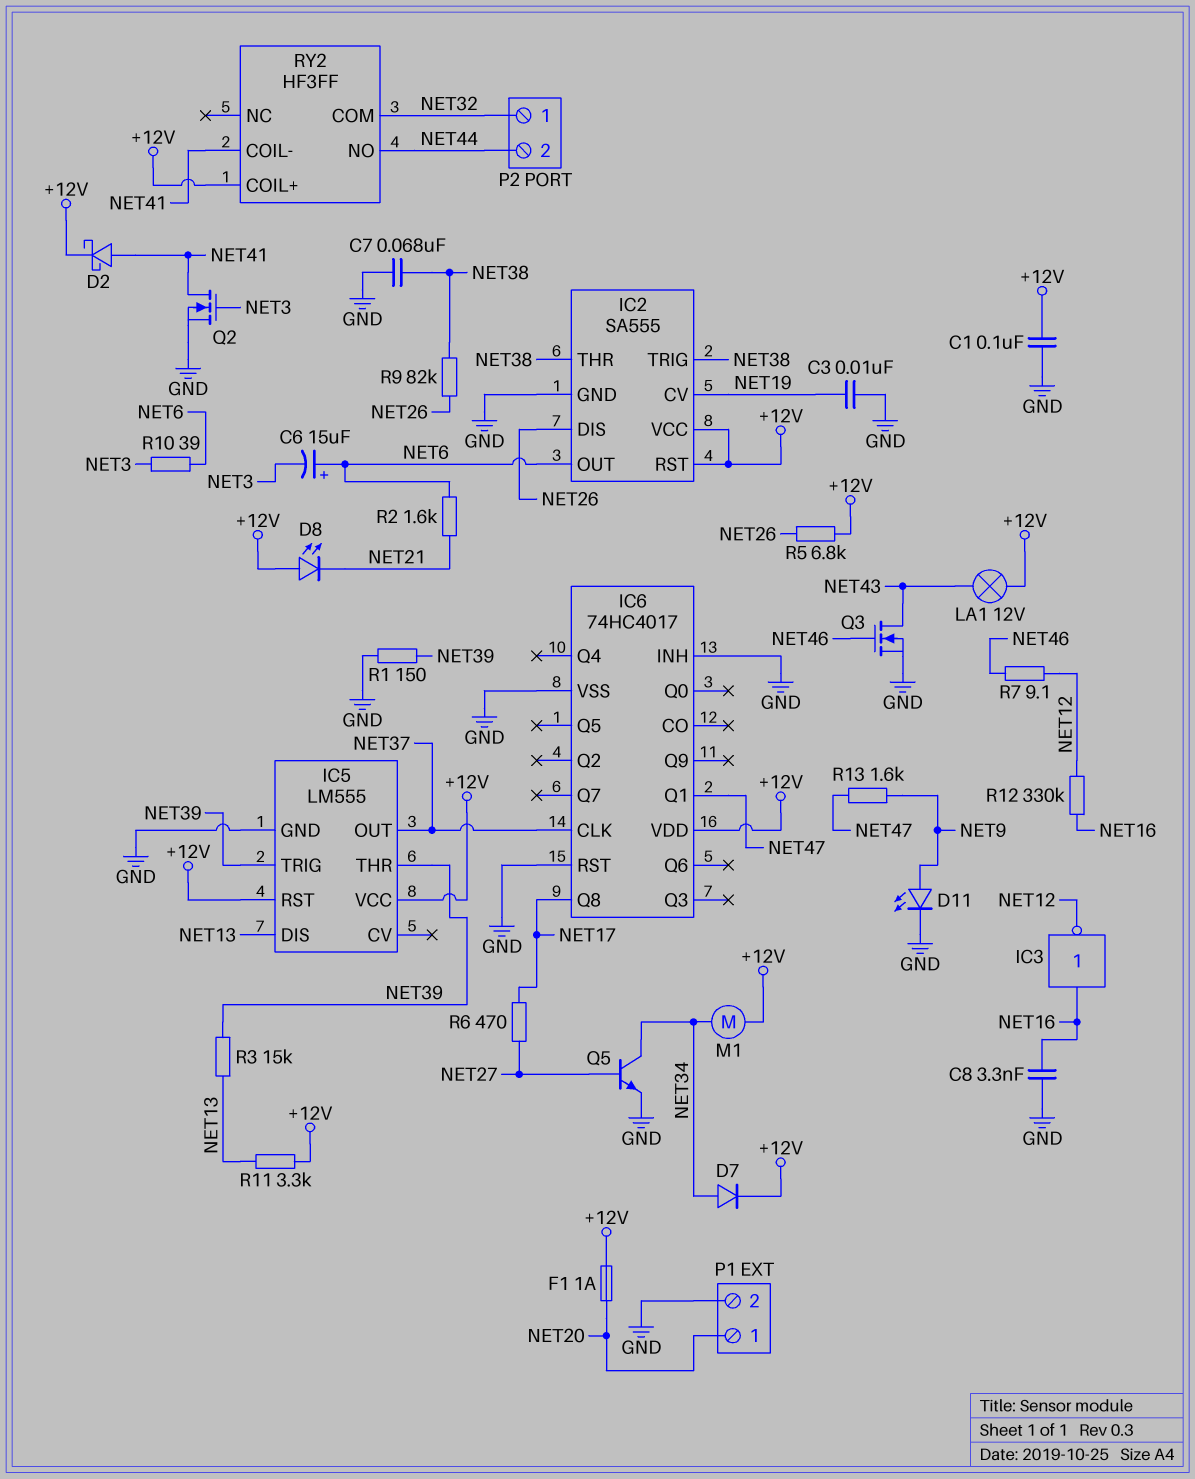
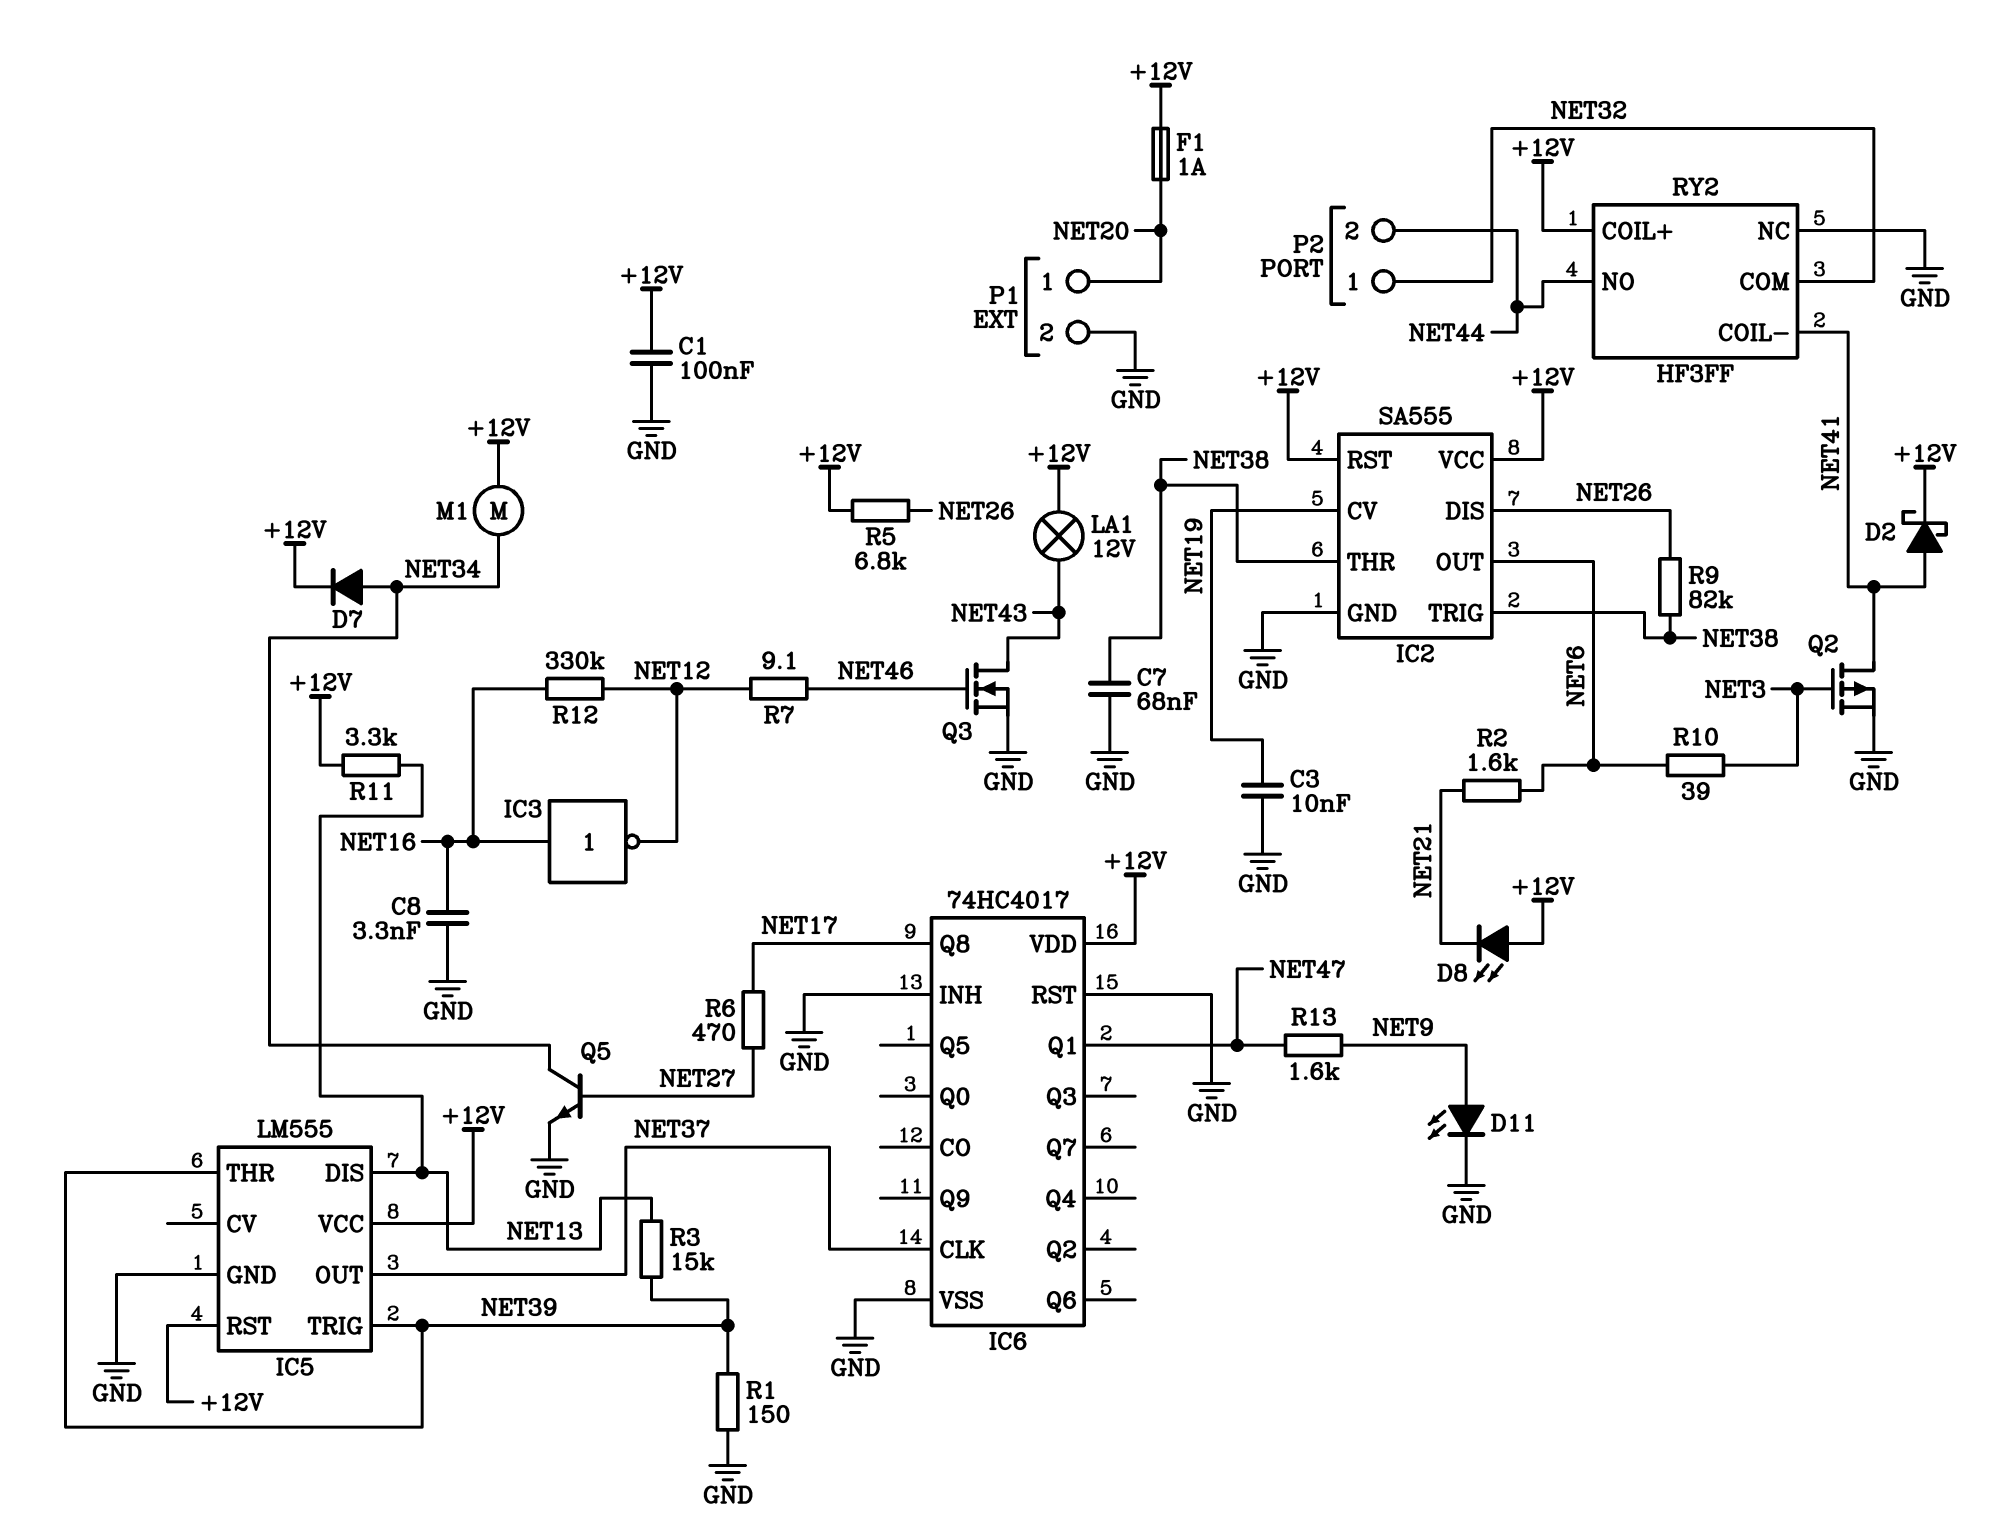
C6: 15uF (plus NET6, minus NET3) -> none
Q2: NMOS (G NET3, D NET41, S GND) -> PMOS (G NET3, D NET41, S GND)
RY2 pin NC: none -> GND

